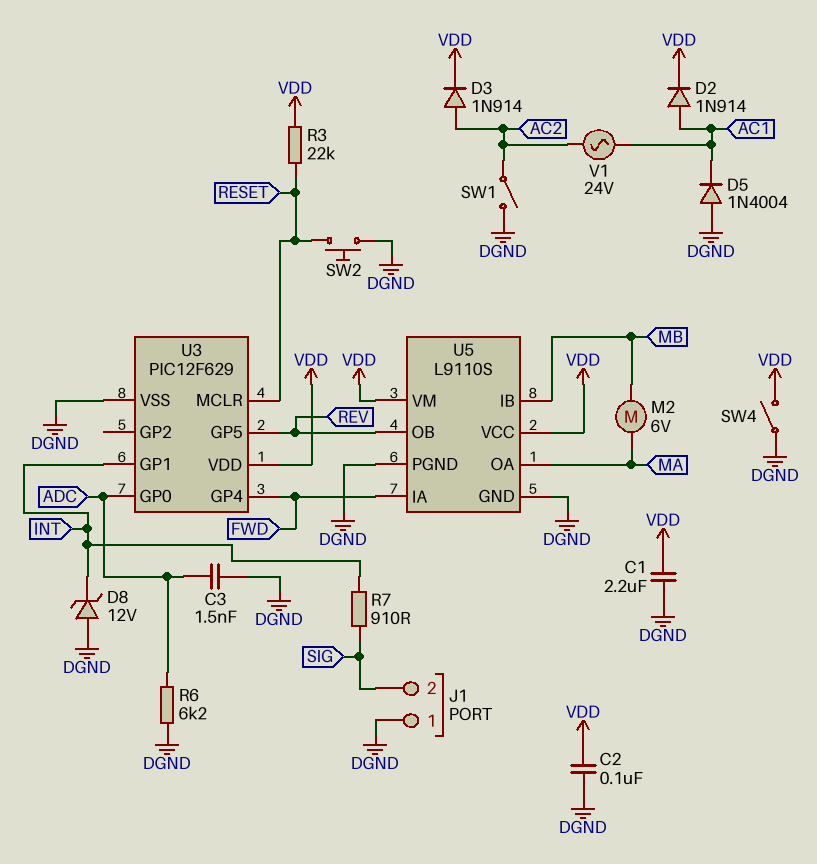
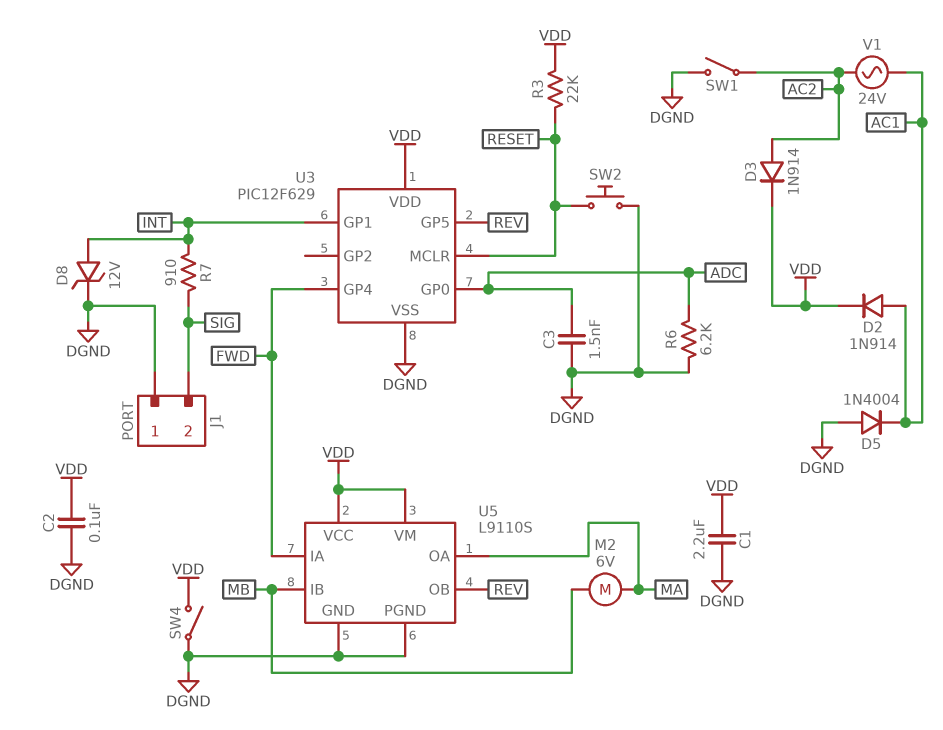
D8: zener 12V (A DGND, K INT) -> zener 12V (A INT, K DGND)

